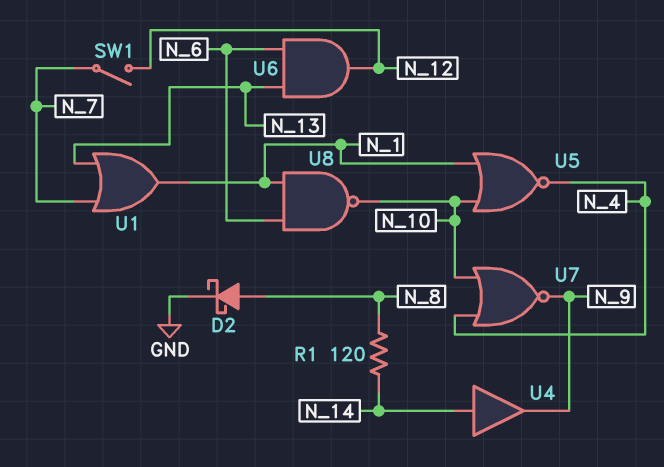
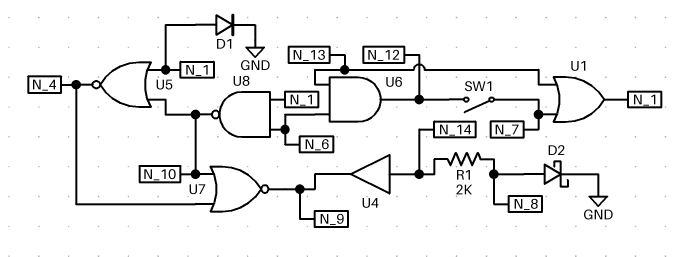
D1: none -> diode (A N_1, K GND)
R1: 120 (N_8, N_14) -> 2k (N_8, N_14)

